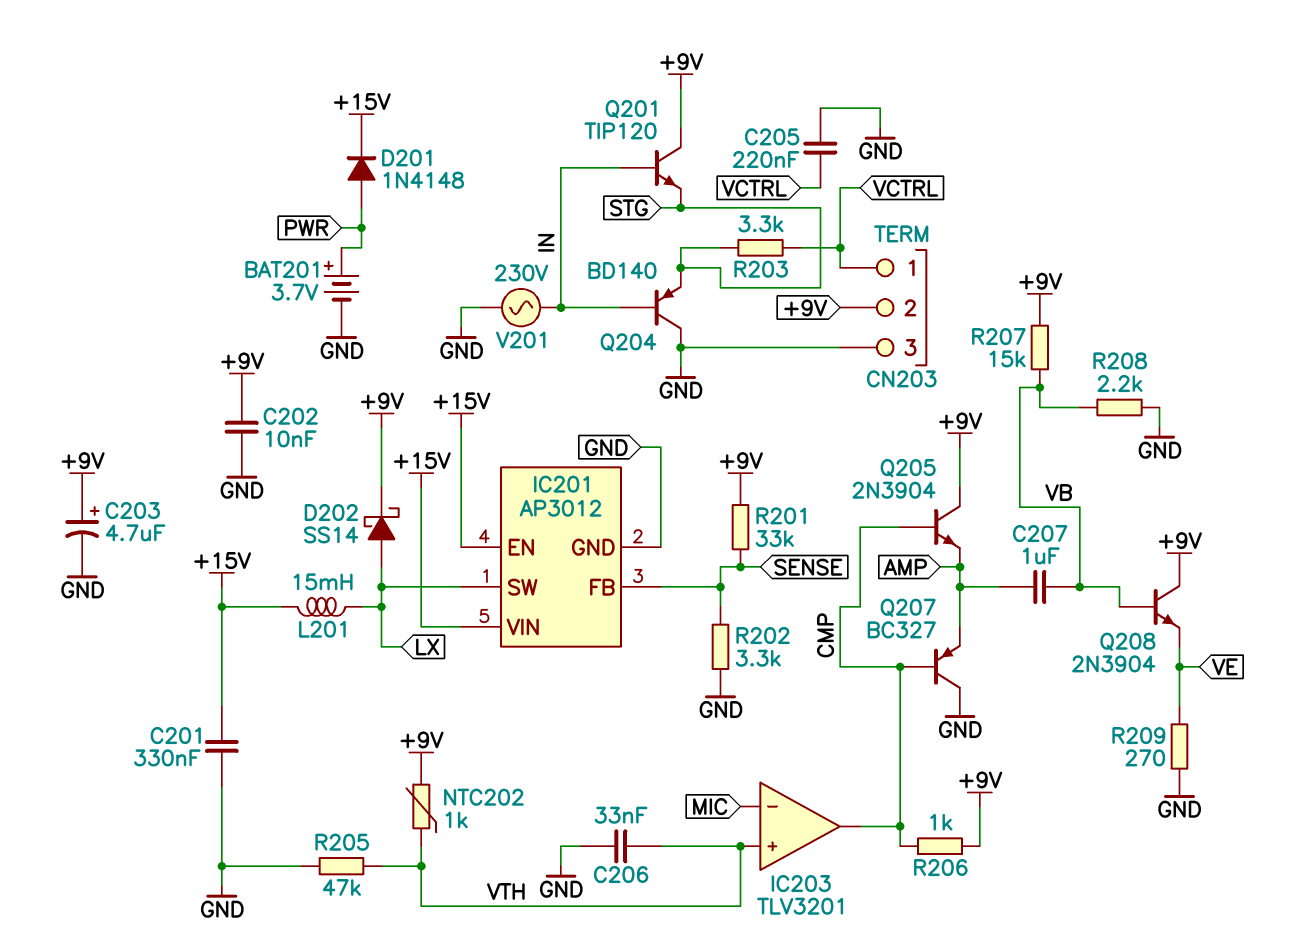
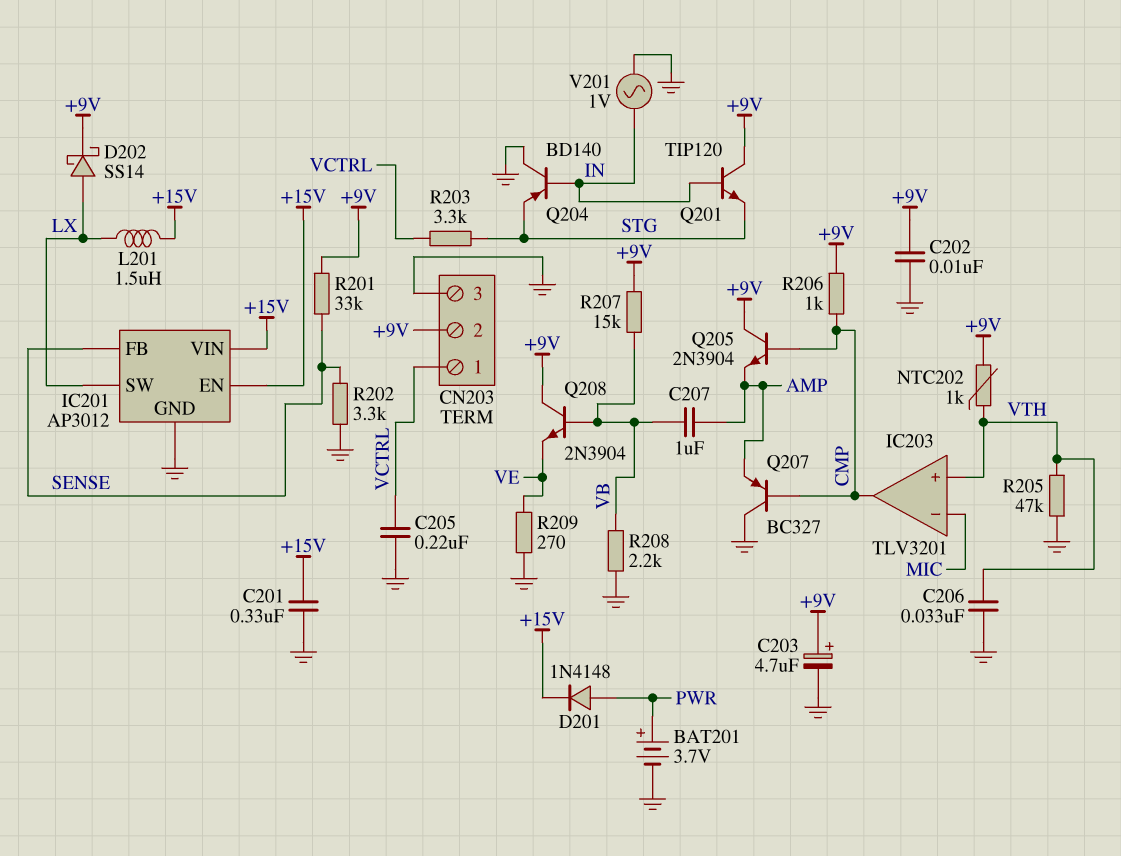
L201: 15mH (+15V, LX) -> 1.5uH (+15V, LX)
V201: AC 230V (GND, IN) -> AC 1V (GND, IN)

